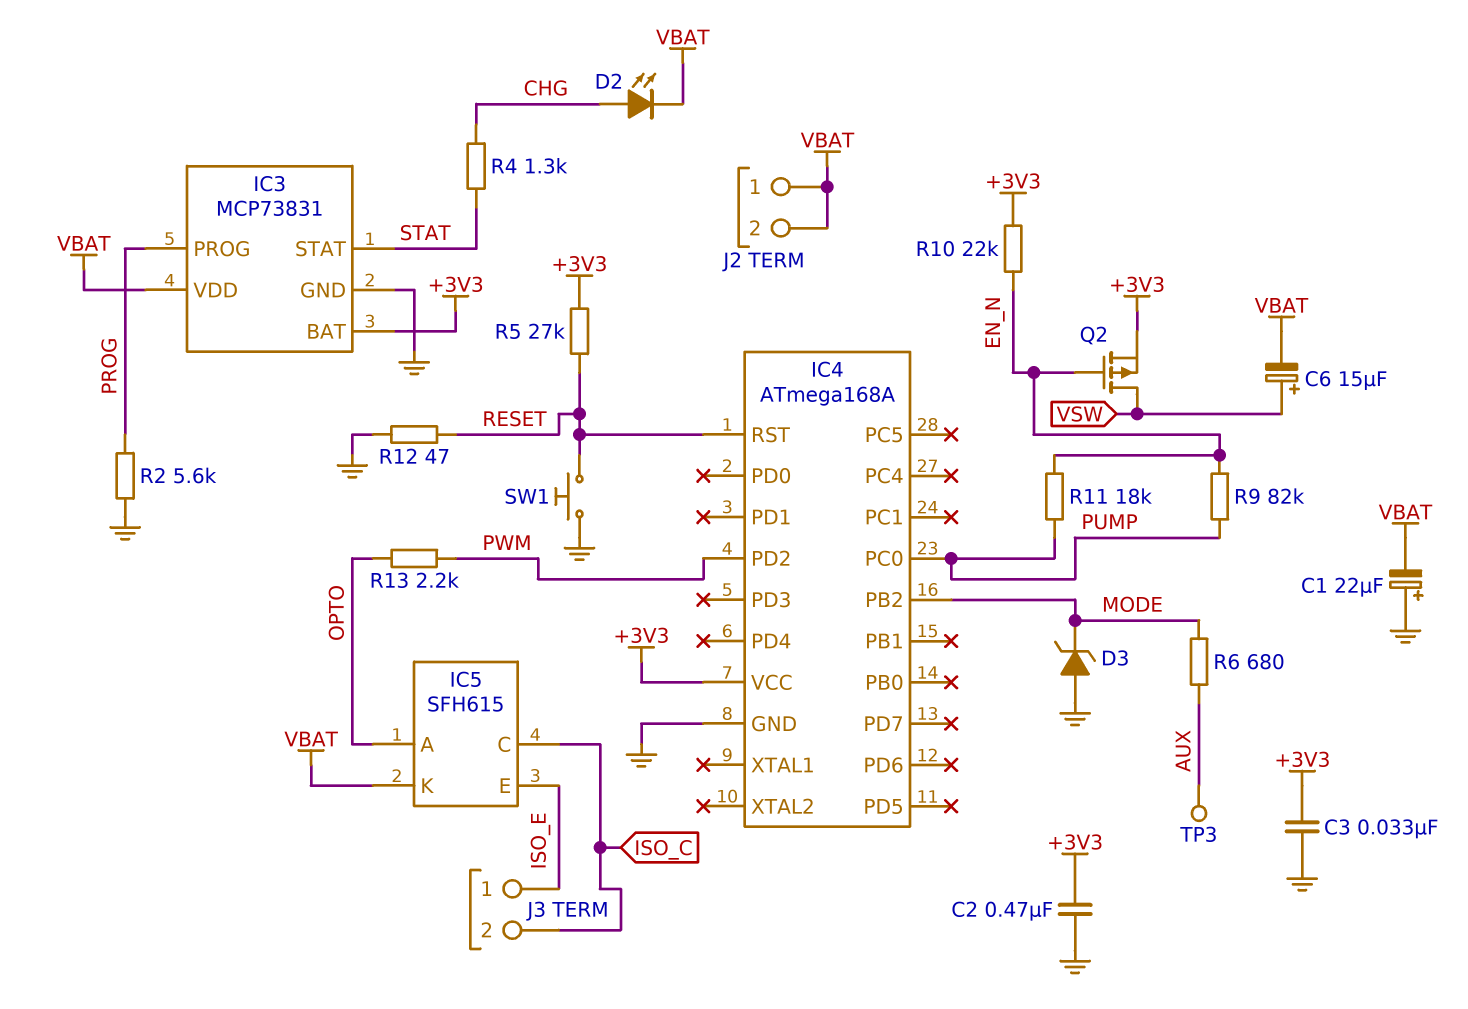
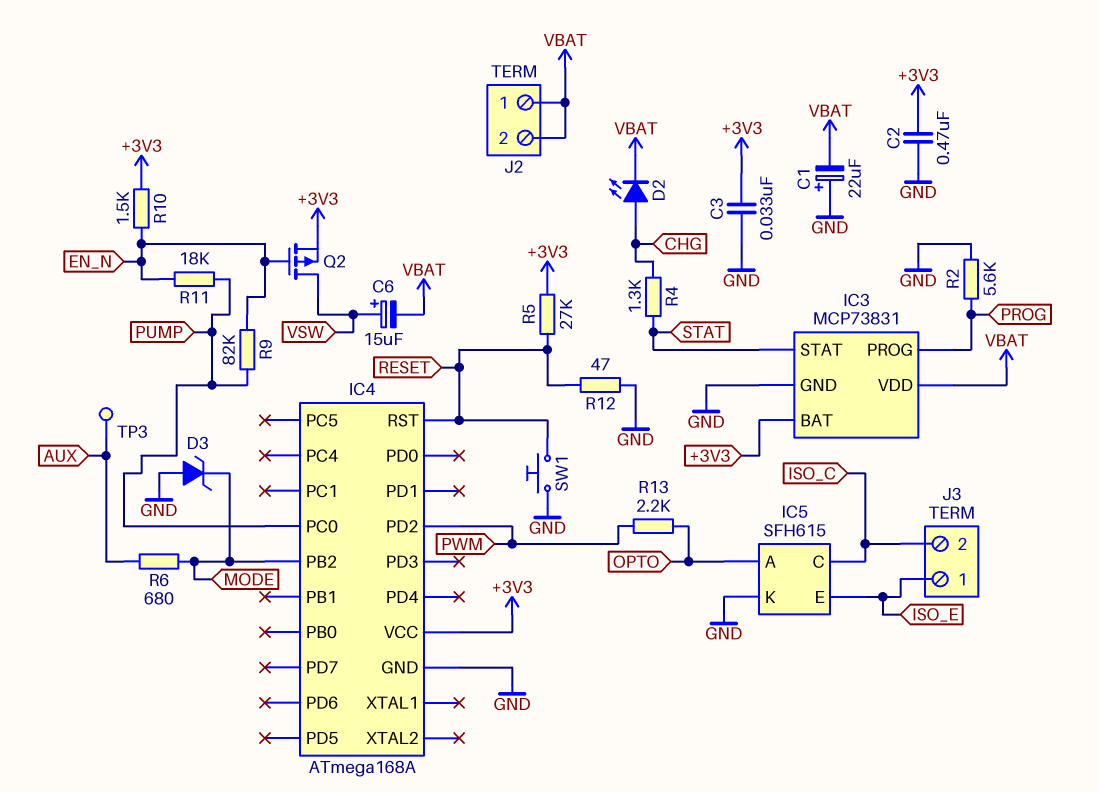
IC5 pin K: VBAT -> GND
R10: 22k (+3V3, EN_N) -> 1.5k (+3V3, EN_N)

